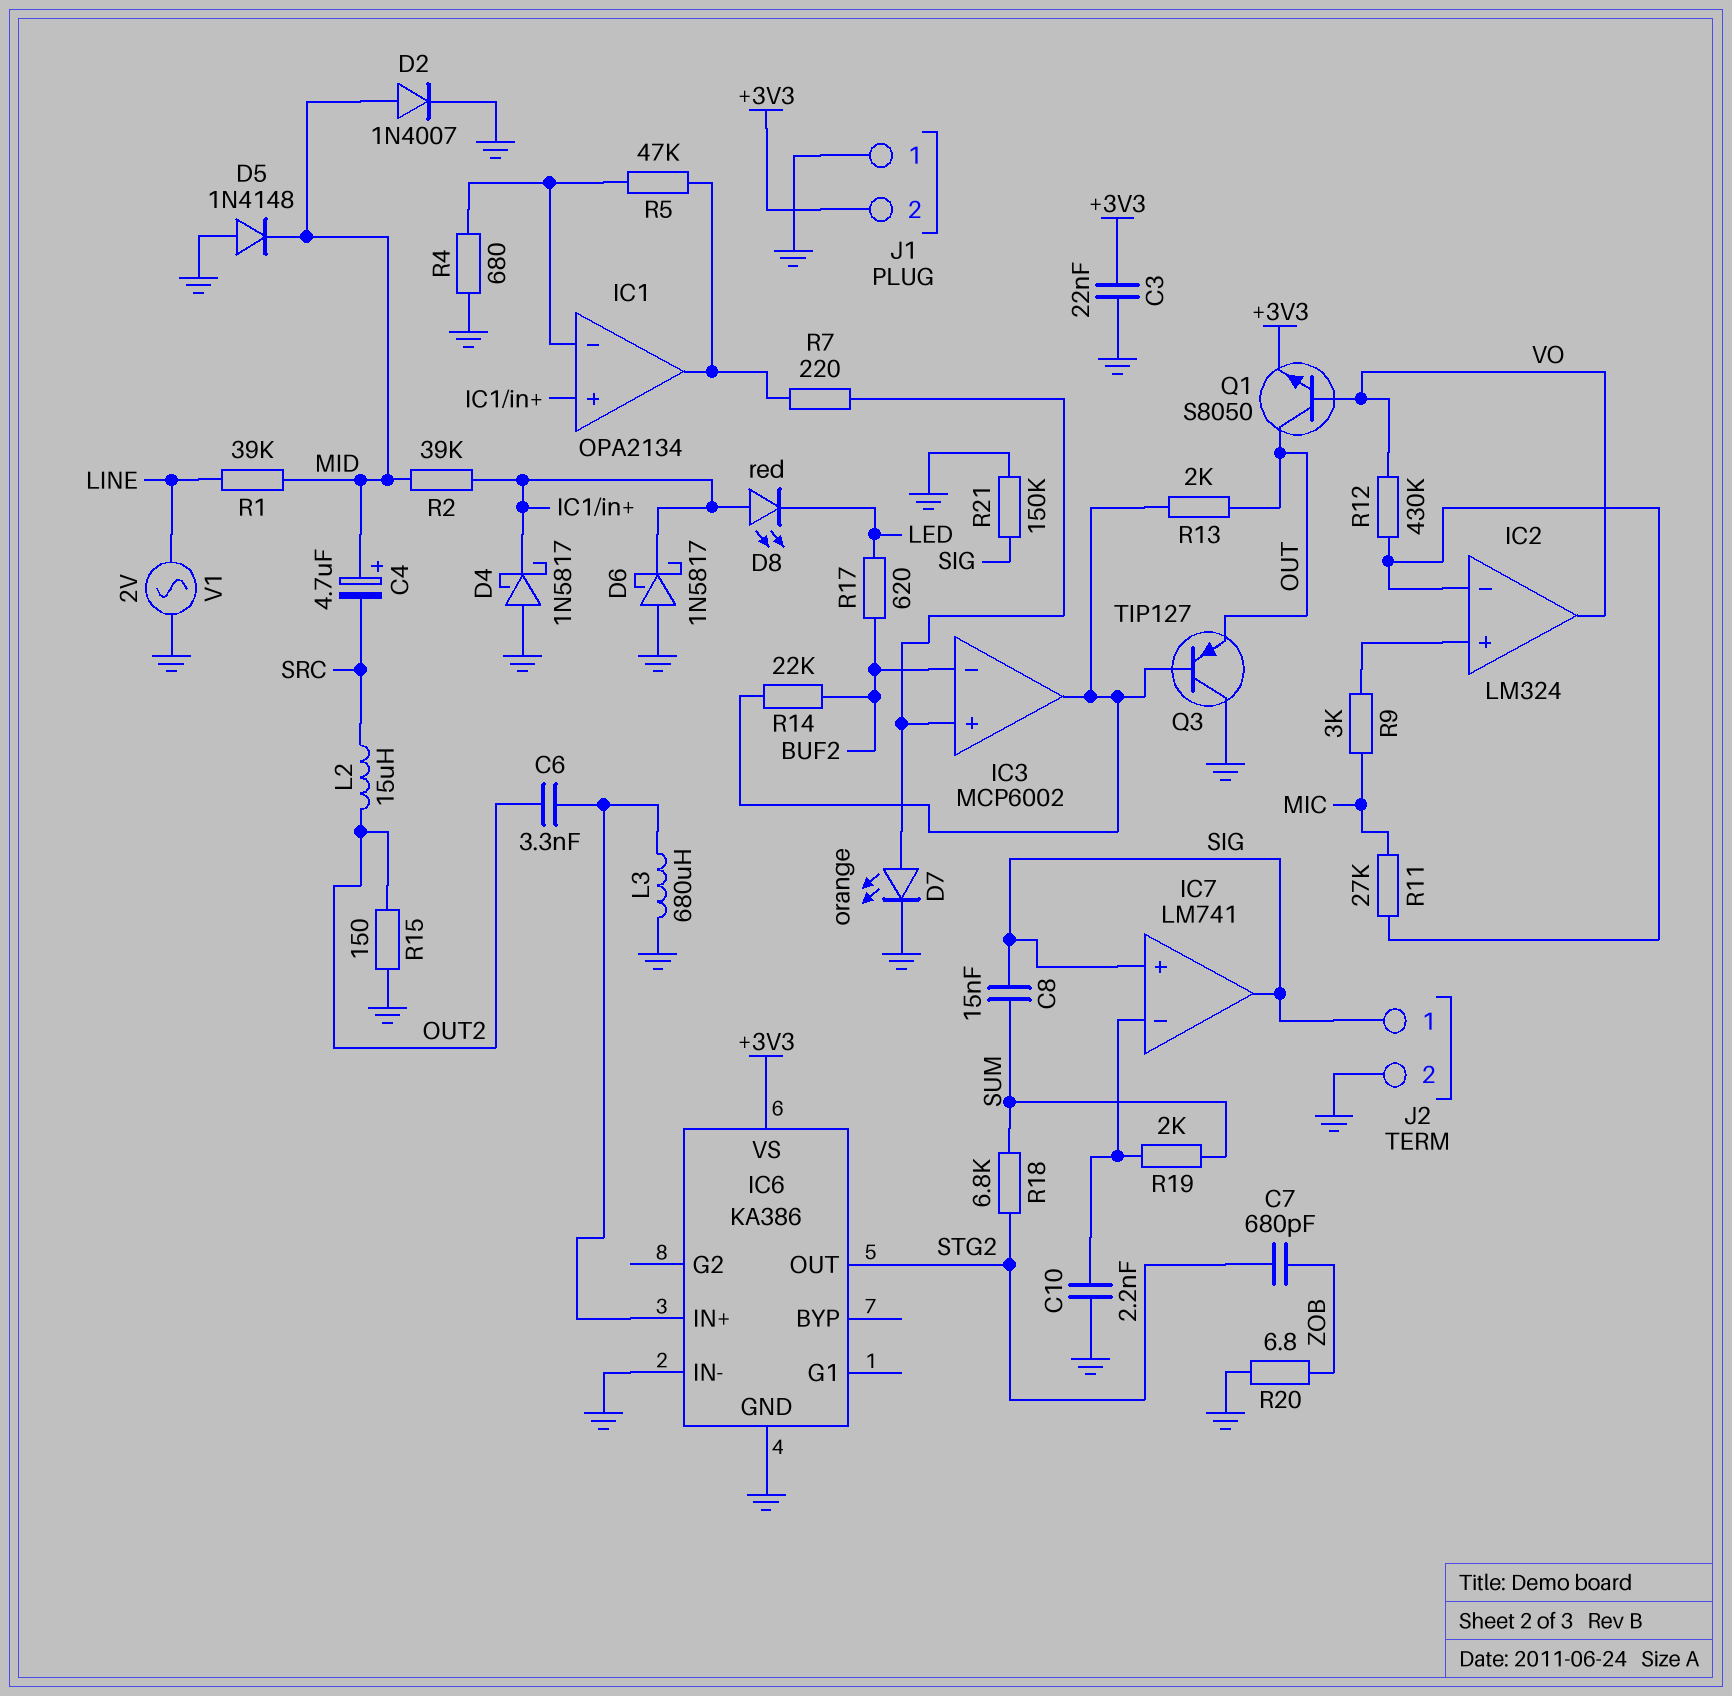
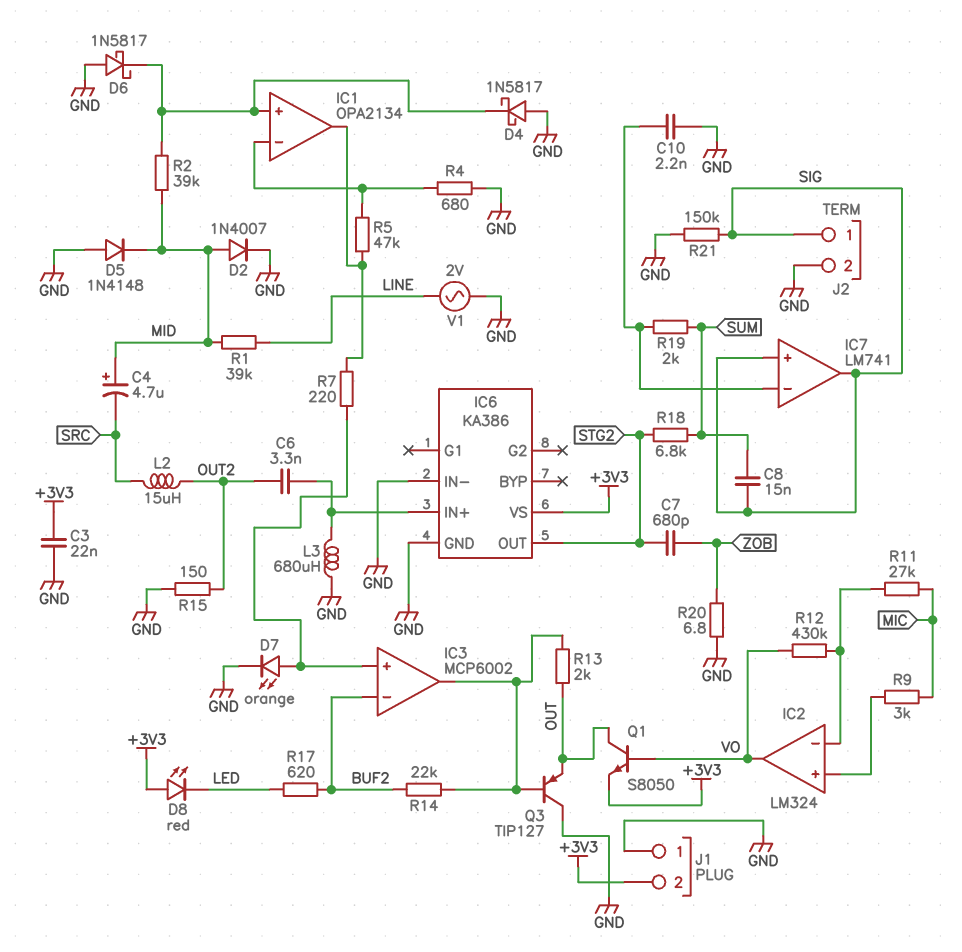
D8: LED red (A IC1/in+, K LED) -> LED red (A +3V3, K LED)

